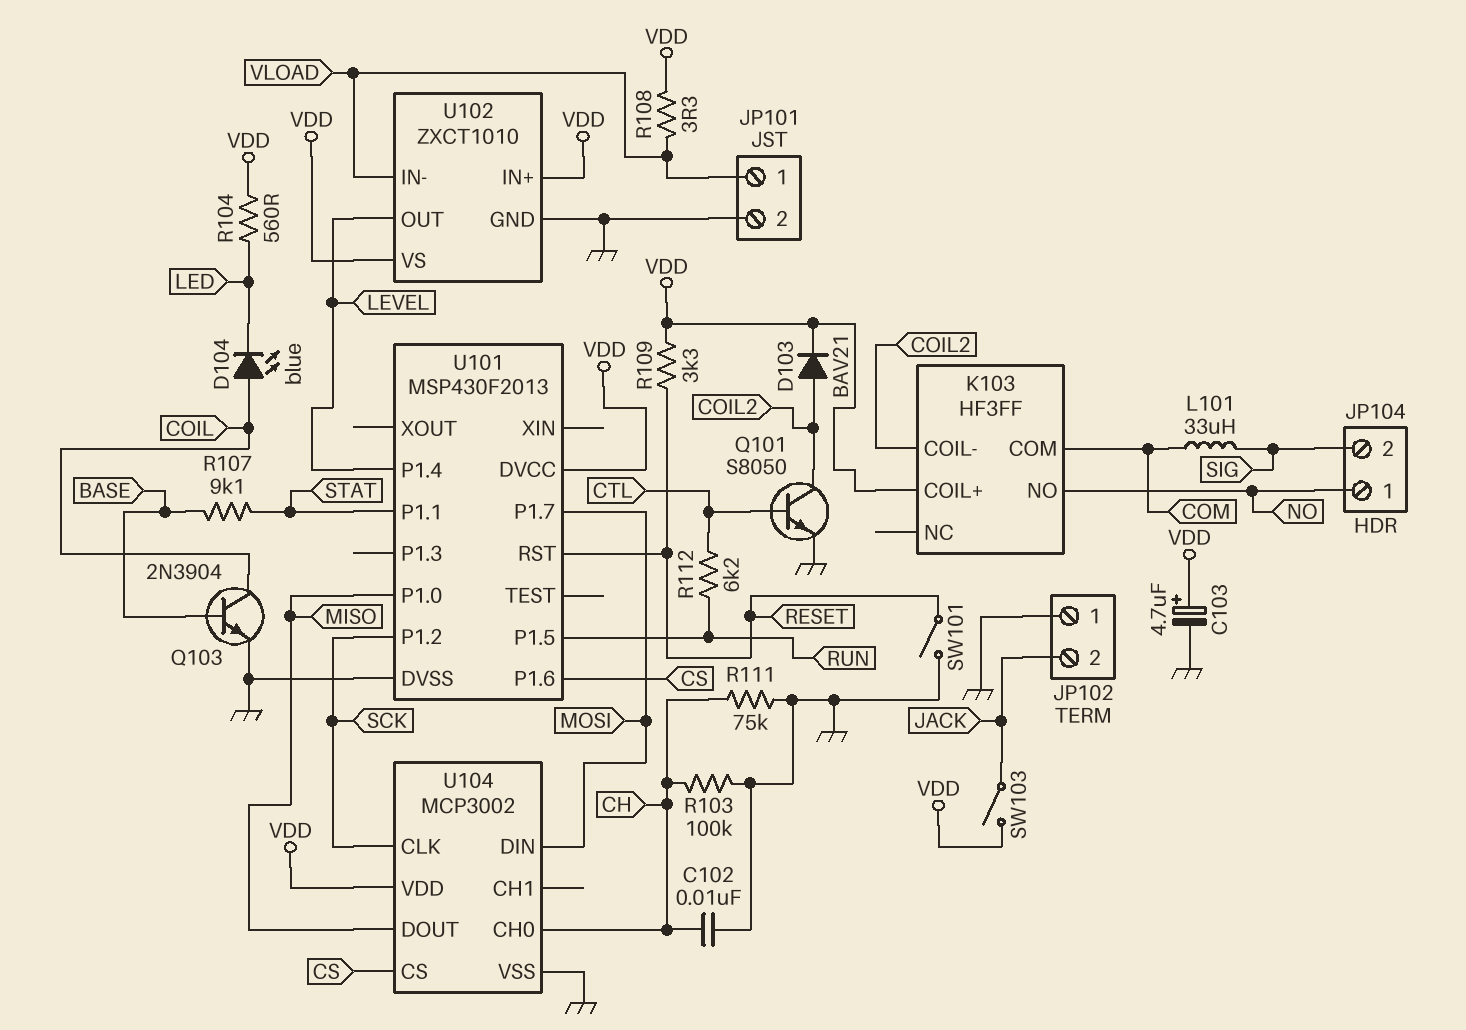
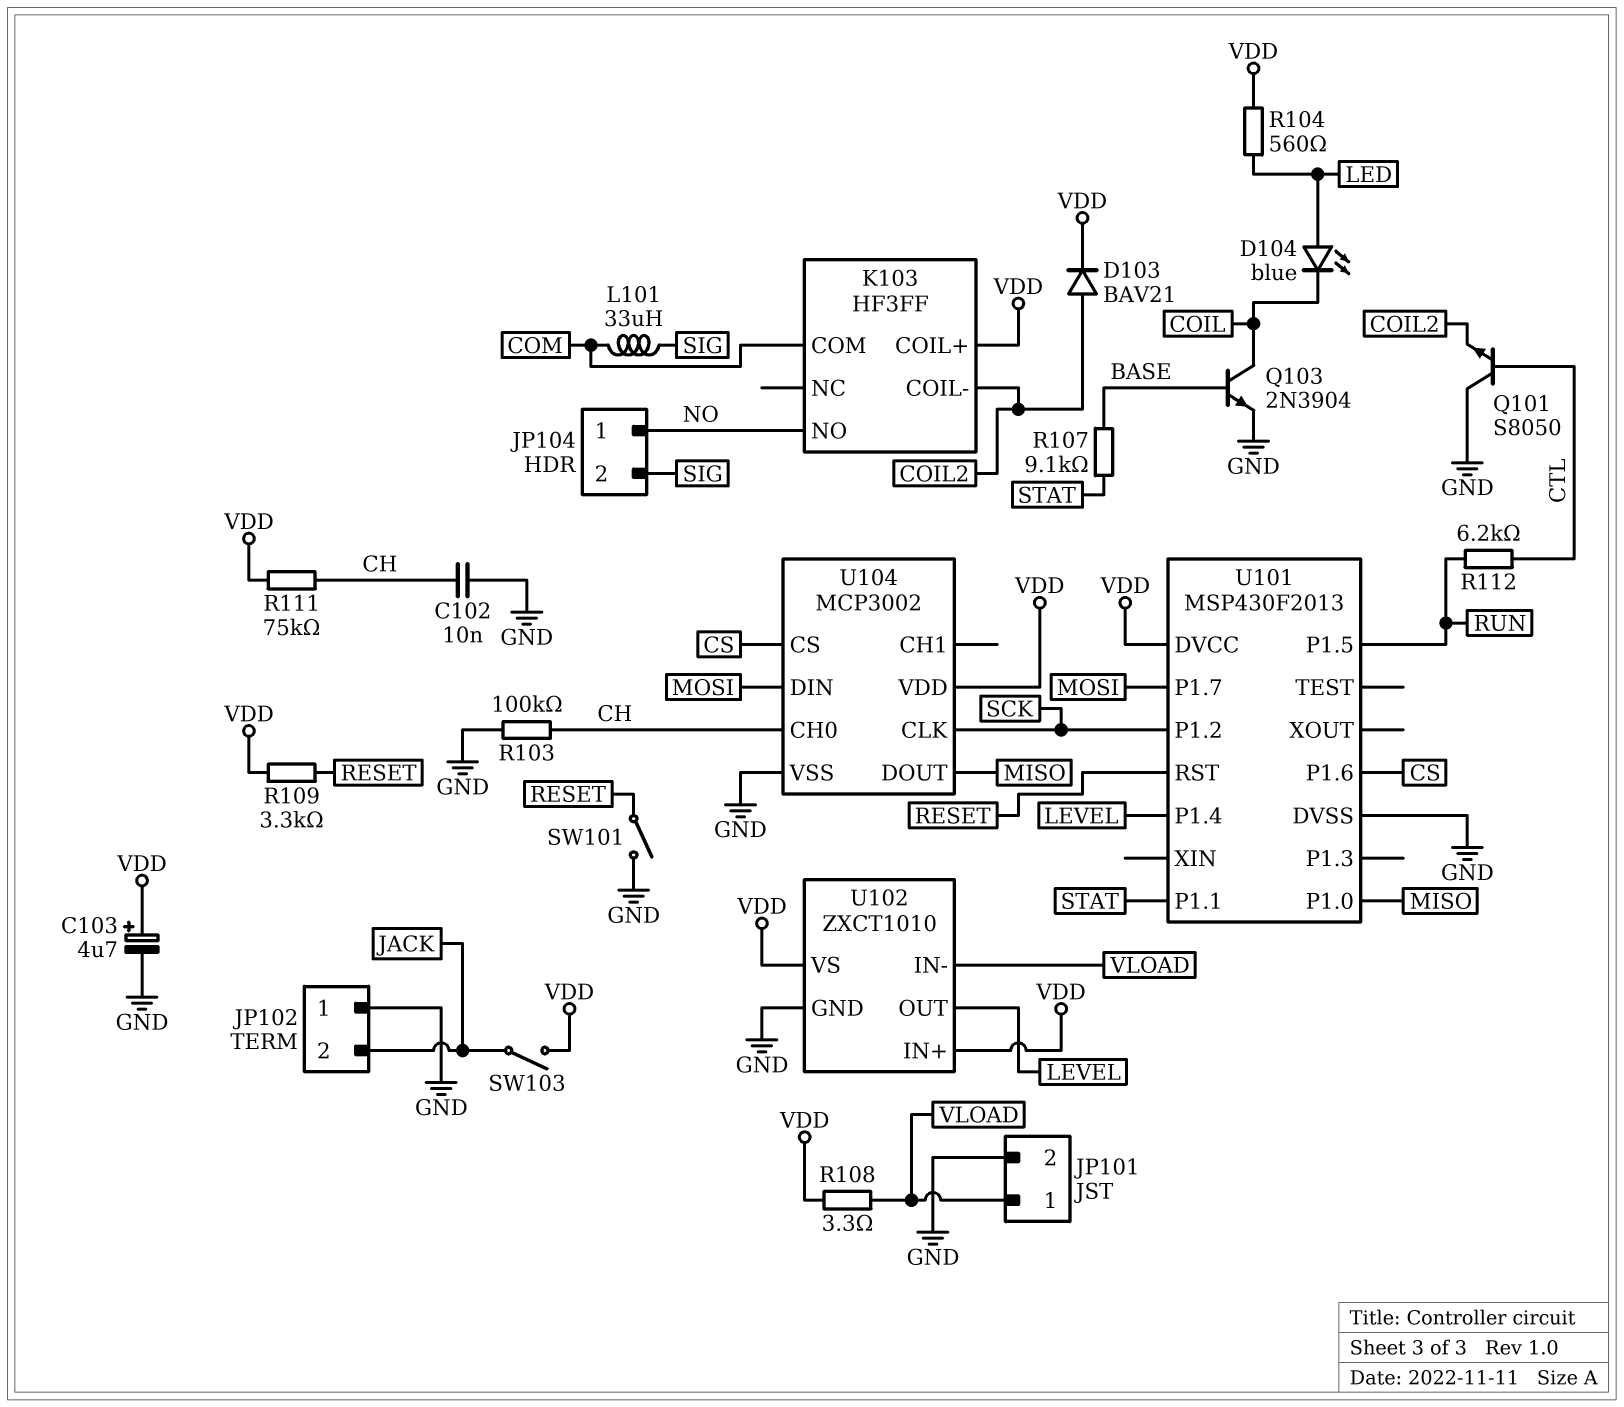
D104: LED blue (A COIL, K LED) -> LED blue (A LED, K COIL)
Q101: NPN S8050 (B CTL, C COIL2, E GND) -> NPN S8050 (B CTL, C GND, E COIL2)
R111: 75k (CH, GND) -> 75k (CH, VDD)

